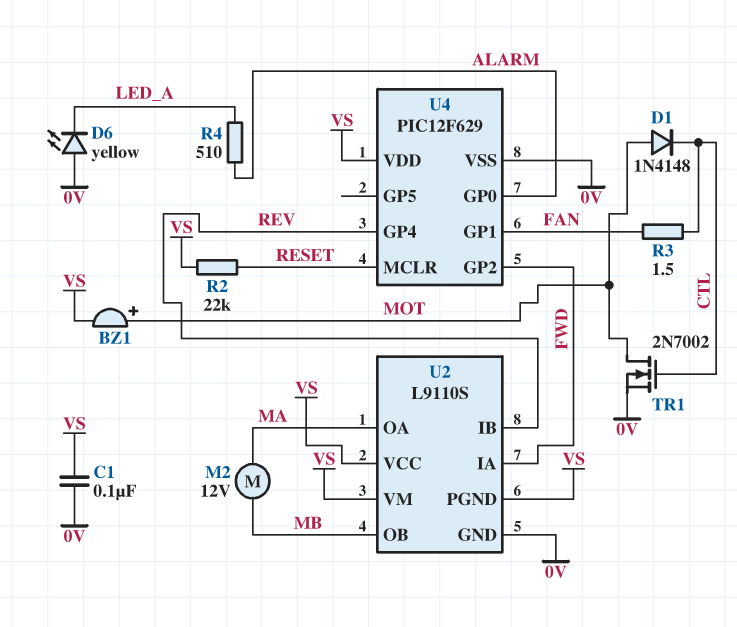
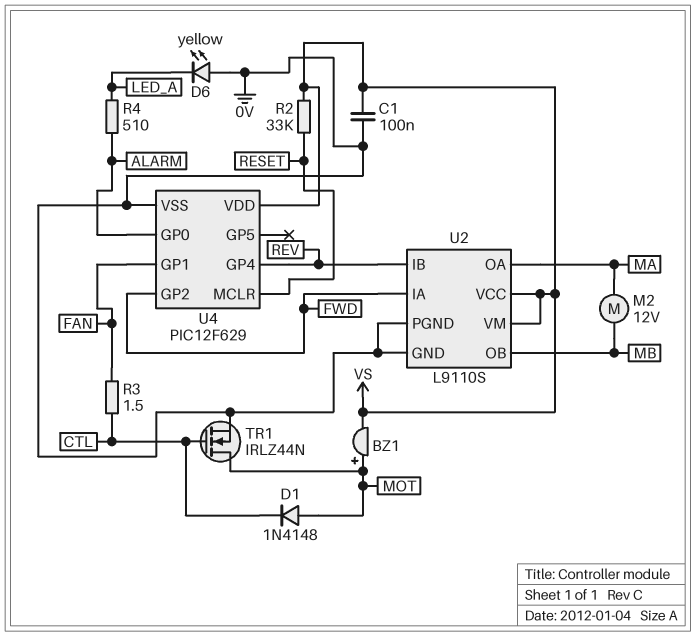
R2: 22k (RESET, VS) -> 33k (RESET, VS)
TR1: NMOS 2N7002 (G CTL, D MOT, S 0V) -> NMOS IRLZ44N (G CTL, D MOT, S 0V)
U2 pin PGND: VS -> 0V

